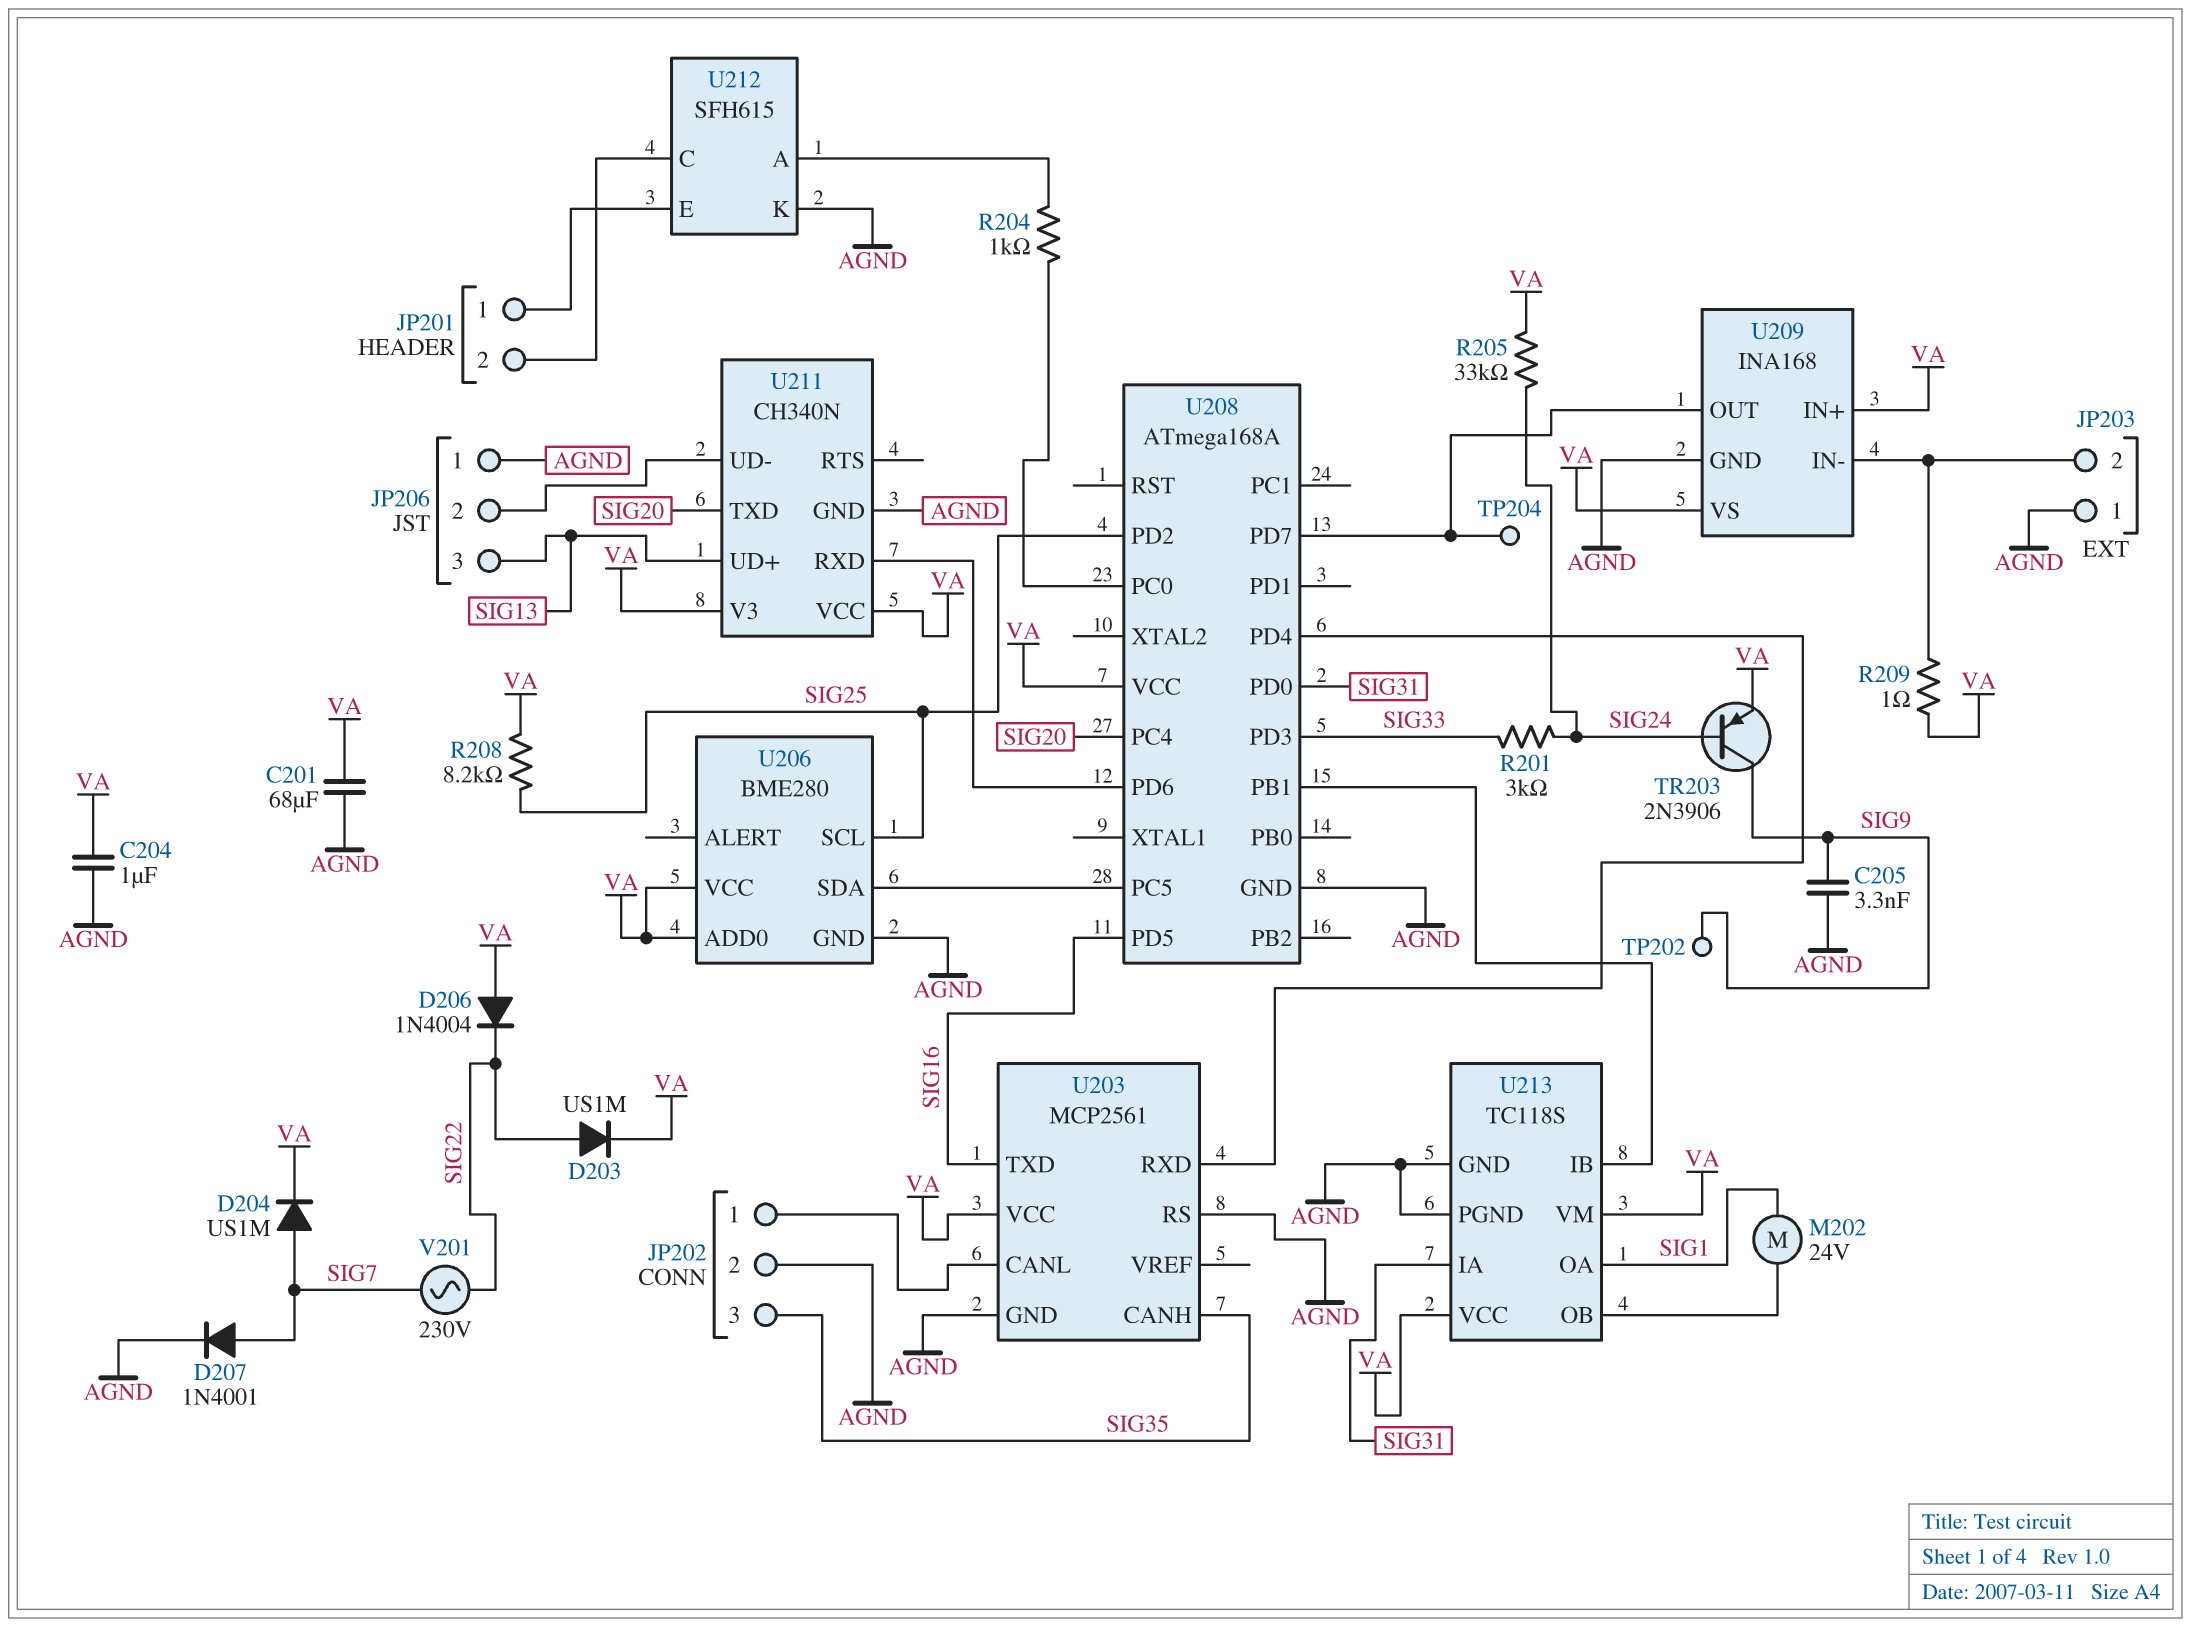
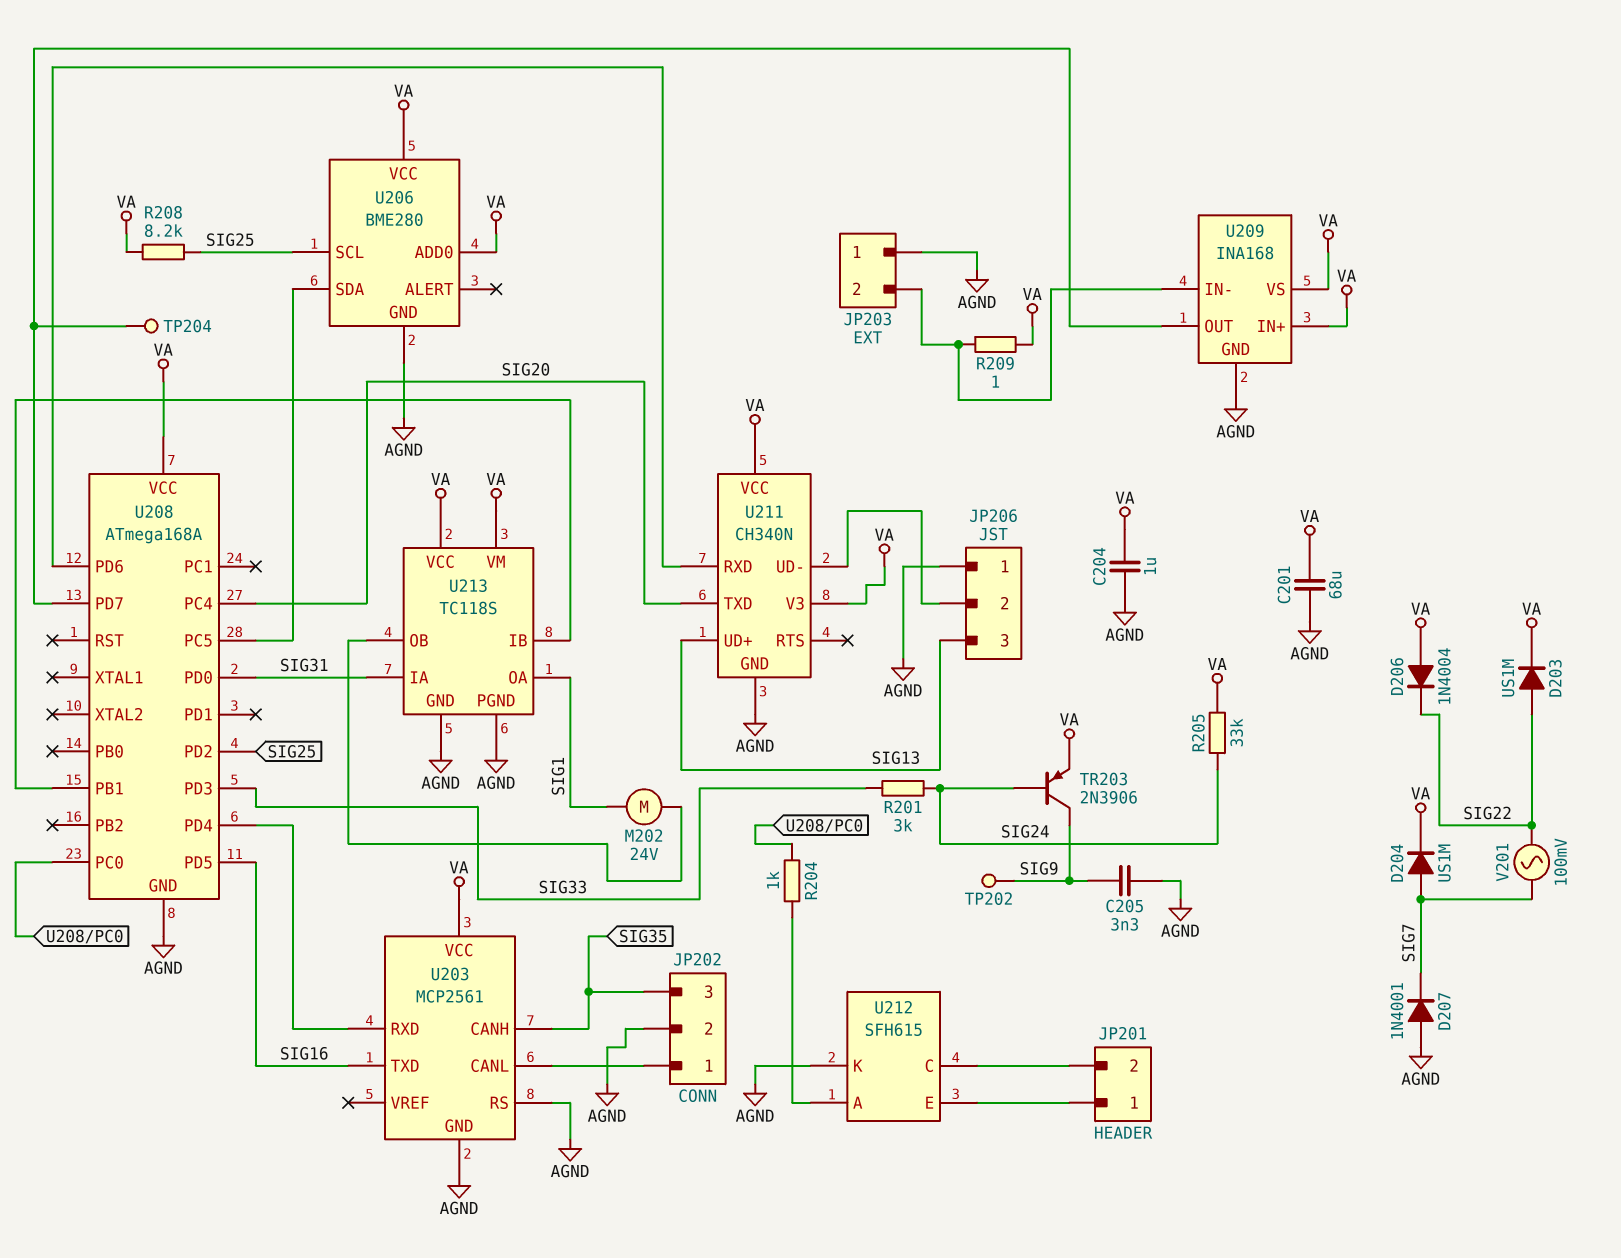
D207: diode 1N4001 (A SIG7, K AGND) -> diode 1N4001 (A AGND, K SIG7)
V201: AC 230V (SIG7, SIG22) -> AC 100mV (SIG7, SIG22)

